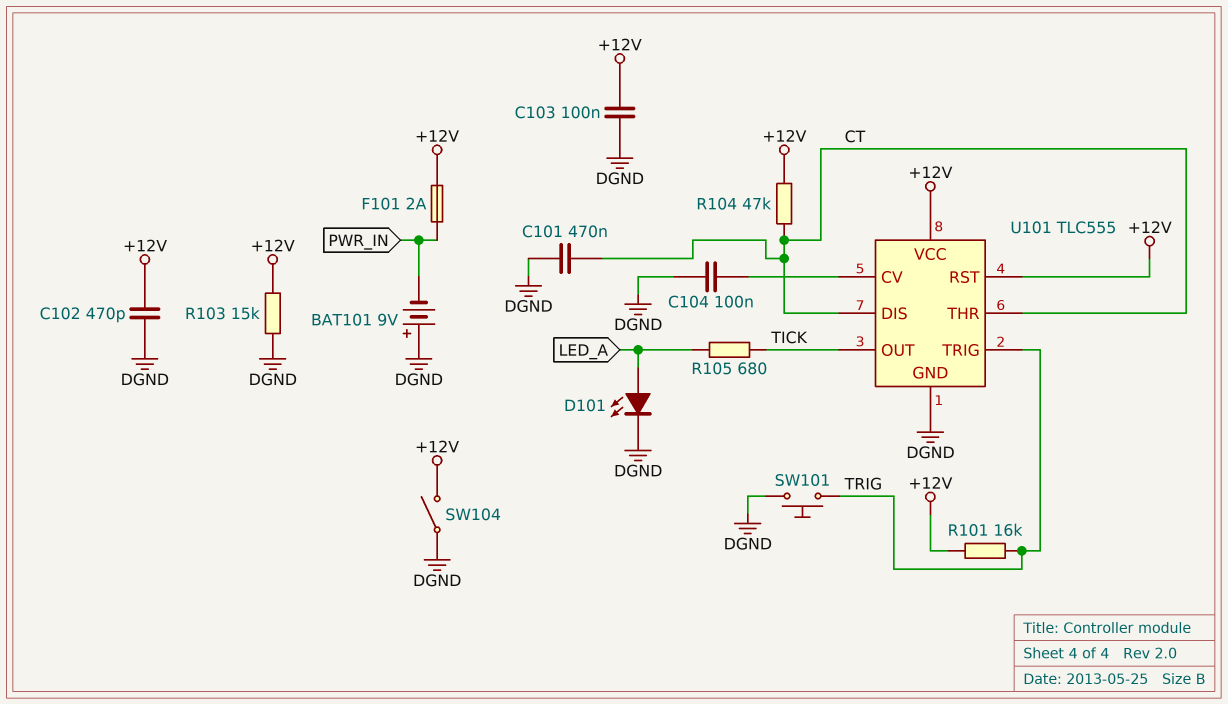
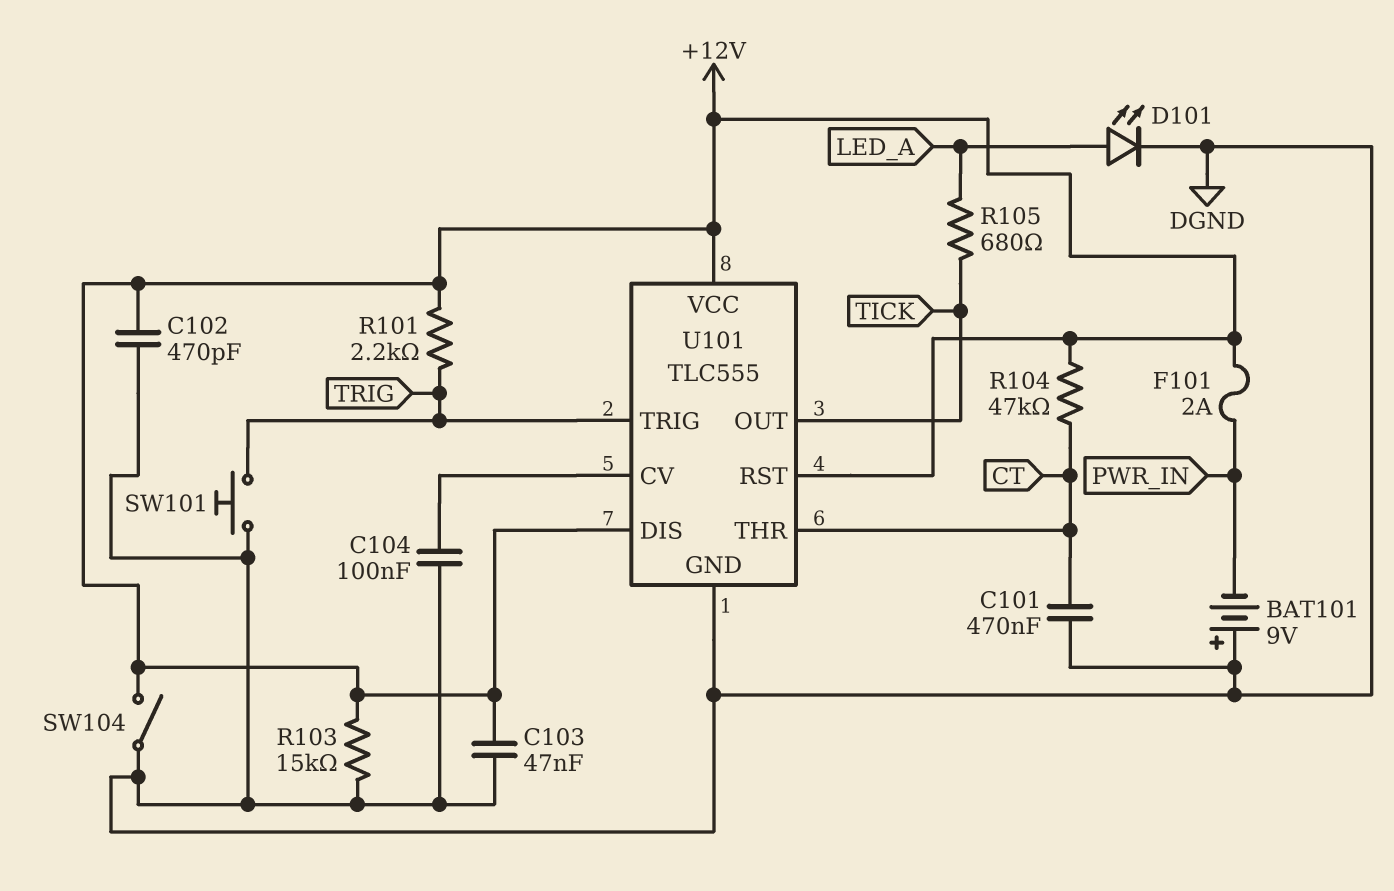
C103: 100nF (+12V, DGND) -> 47nF (+12V, DGND)
R101: 16k (+12V, TRIG) -> 2.2k (+12V, TRIG)
U101 pin DIS: CT -> +12V

